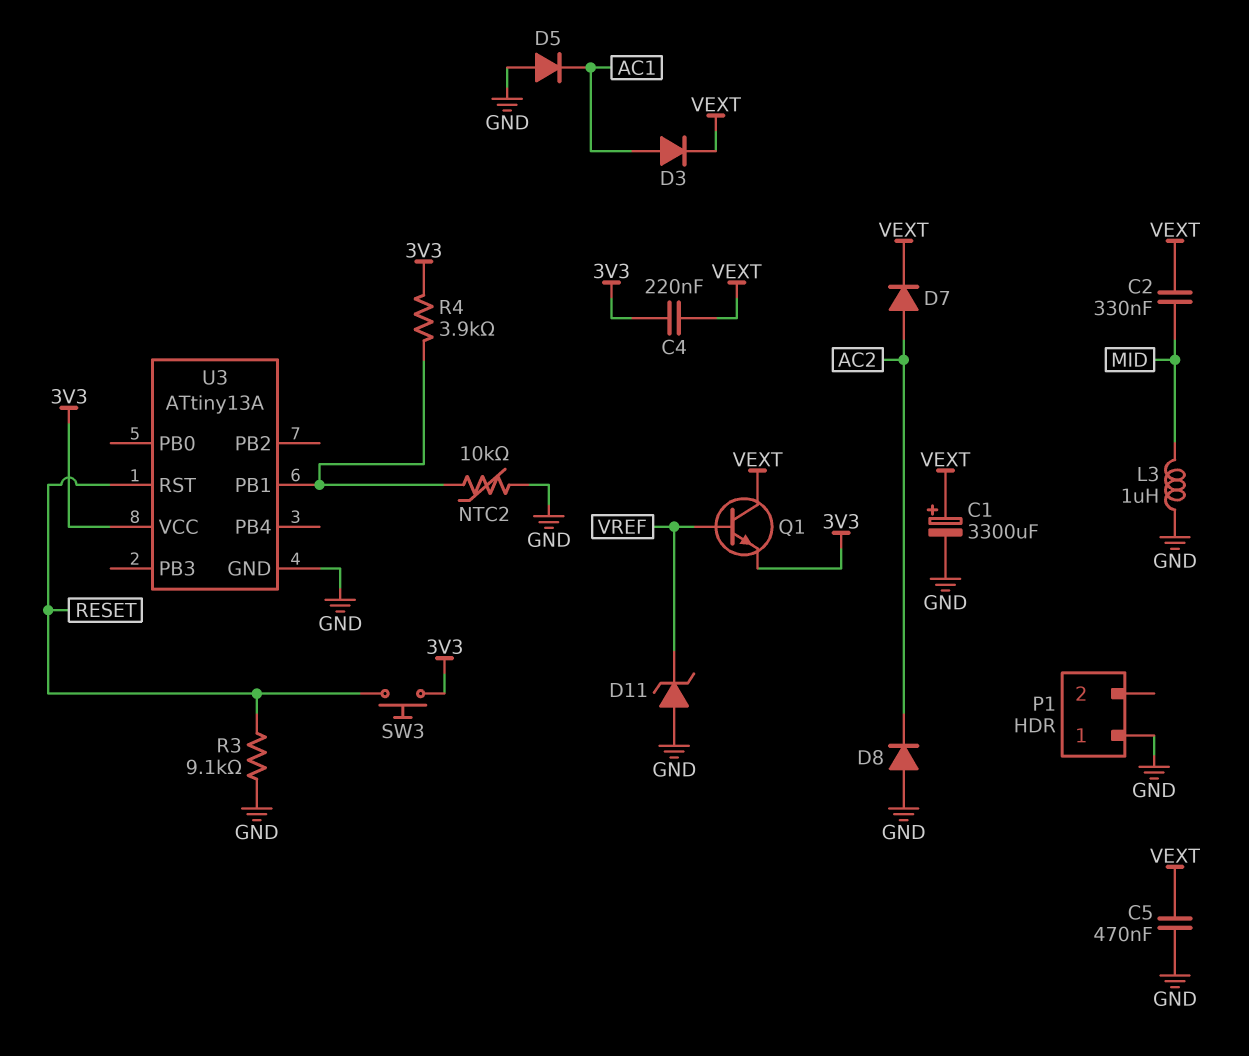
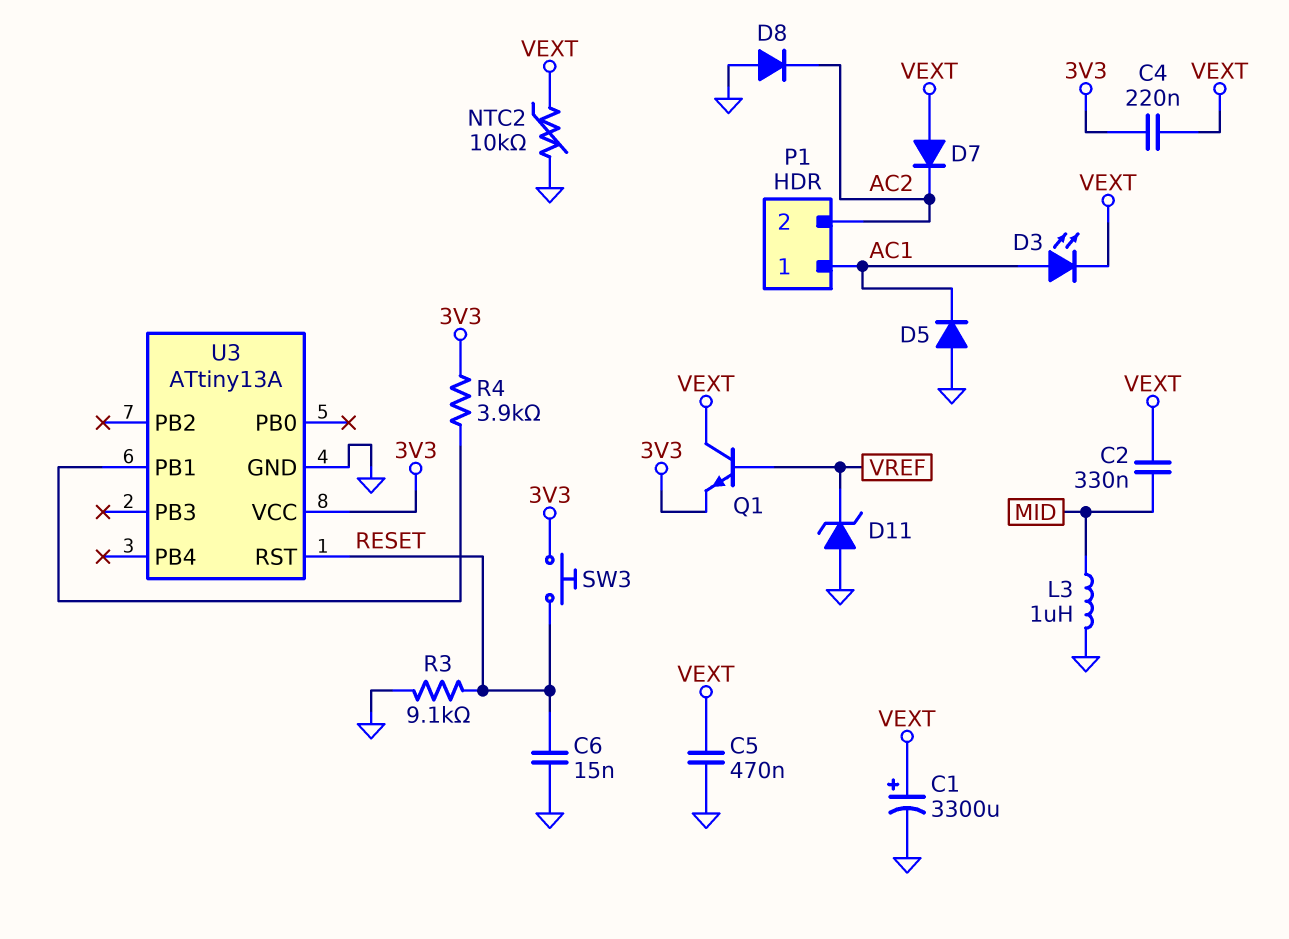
C6: none -> 15nF (GND, RESET)
D3: diode (A AC1, K VEXT) -> LED (A AC1, K VEXT)
D7: diode (A AC2, K VEXT) -> diode (A VEXT, K AC2)
NTC2: 10k (GND, U3/PB1) -> 10k (GND, VEXT)
P1 pin 1: GND -> AC1
P1 pin 2: none -> AC2

